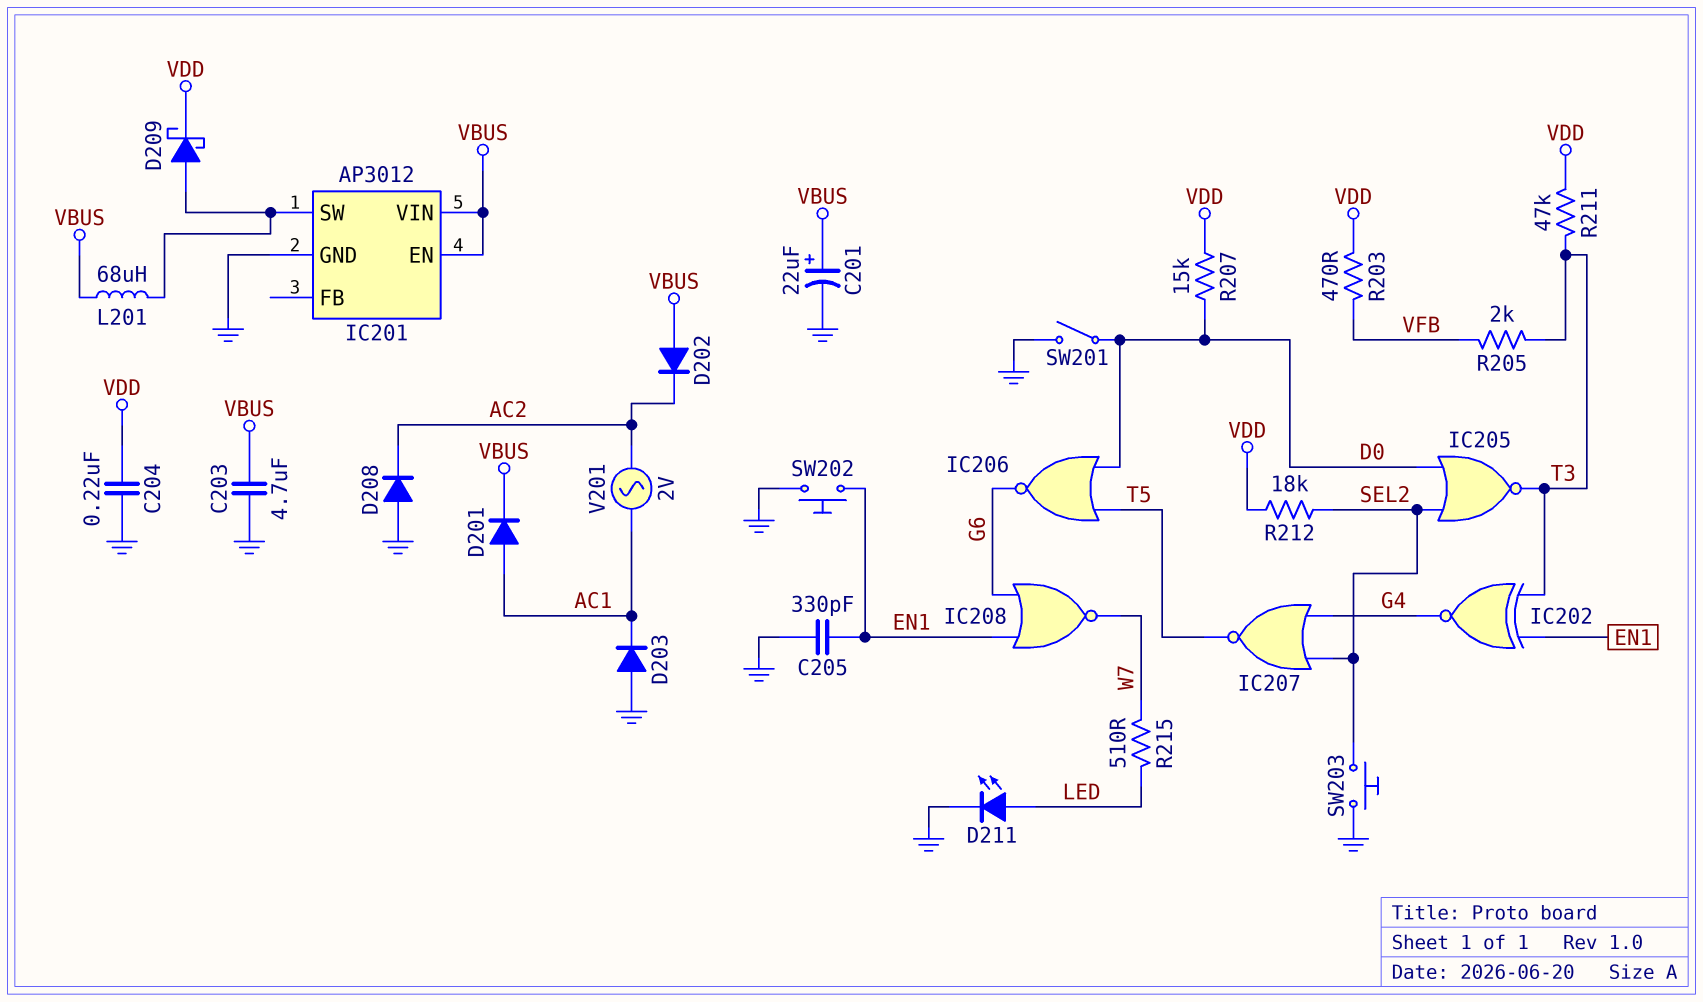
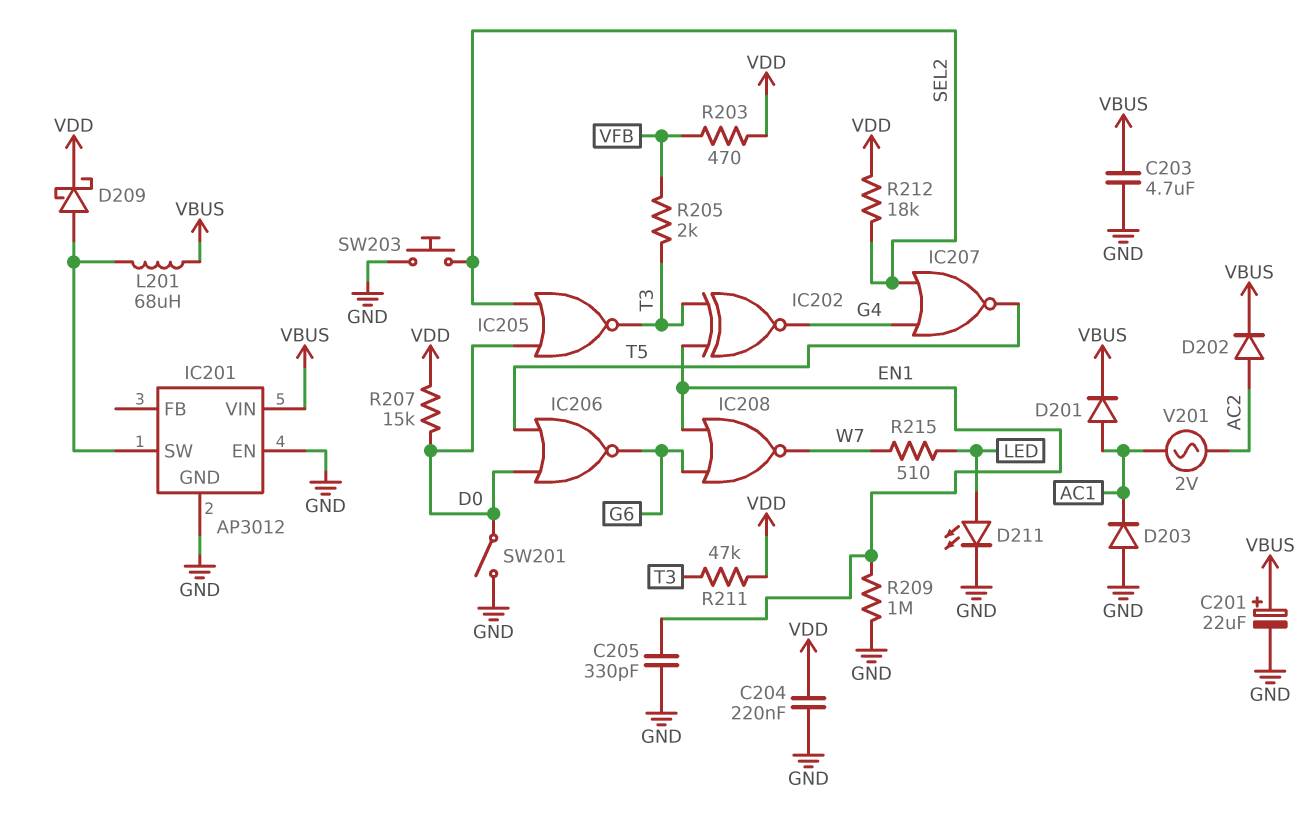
D202: diode (A VBUS, K AC2) -> diode (A AC2, K VBUS)
D208: diode (A GND, K AC2) -> none
IC201 pin EN: VBUS -> GND
R209: none -> 1M (EN1, GND)
SW202: button (EN1, GND) -> none

